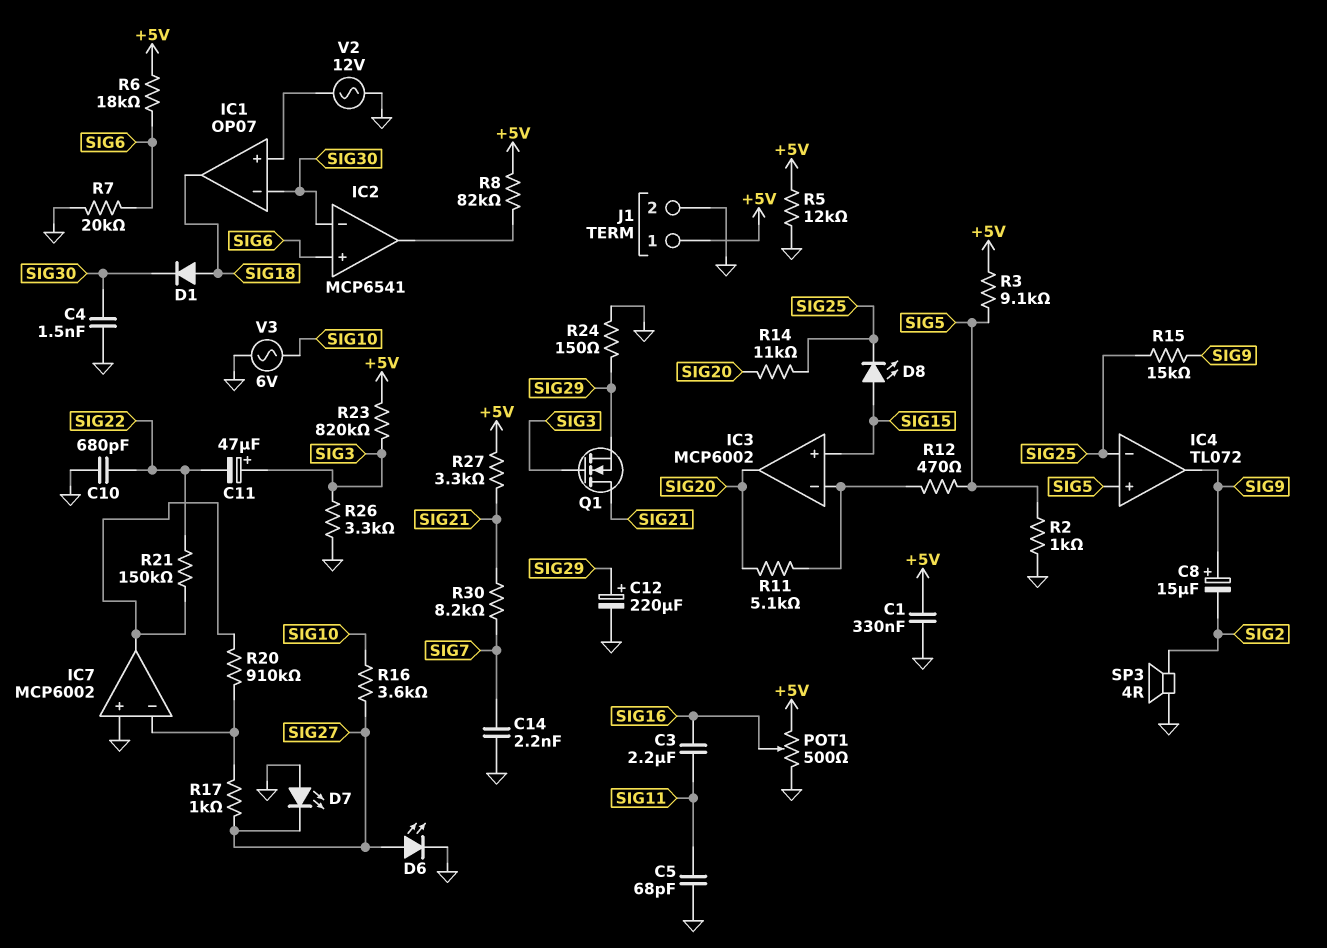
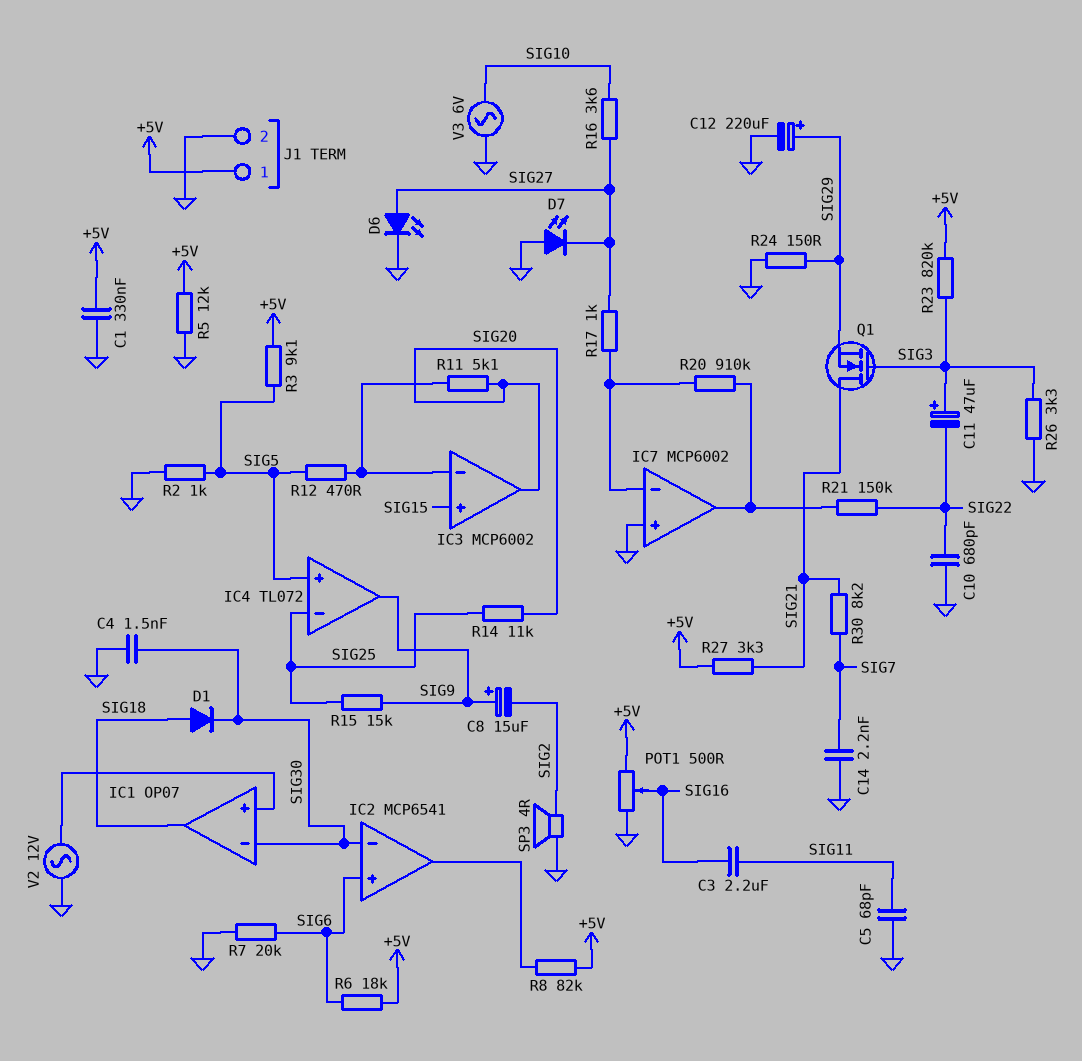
D8: LED (A SIG15, K SIG25) -> none

